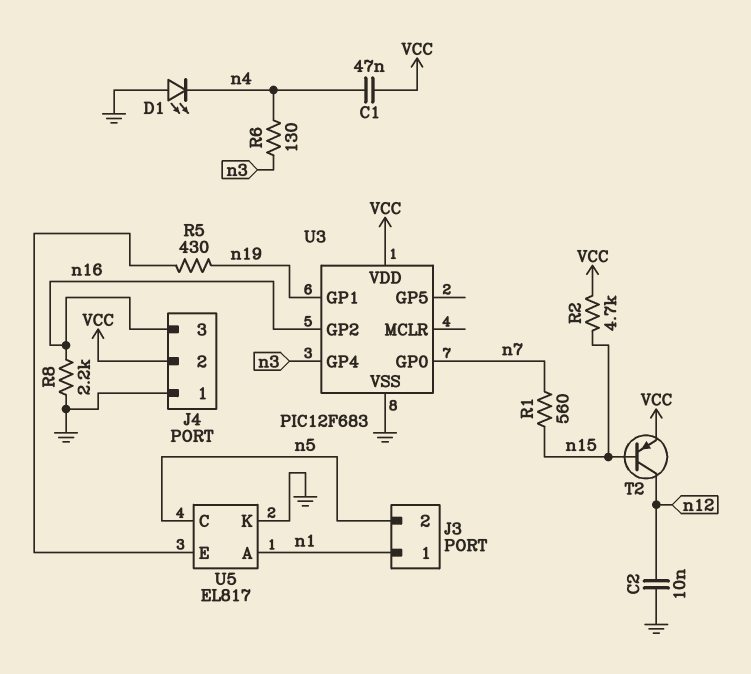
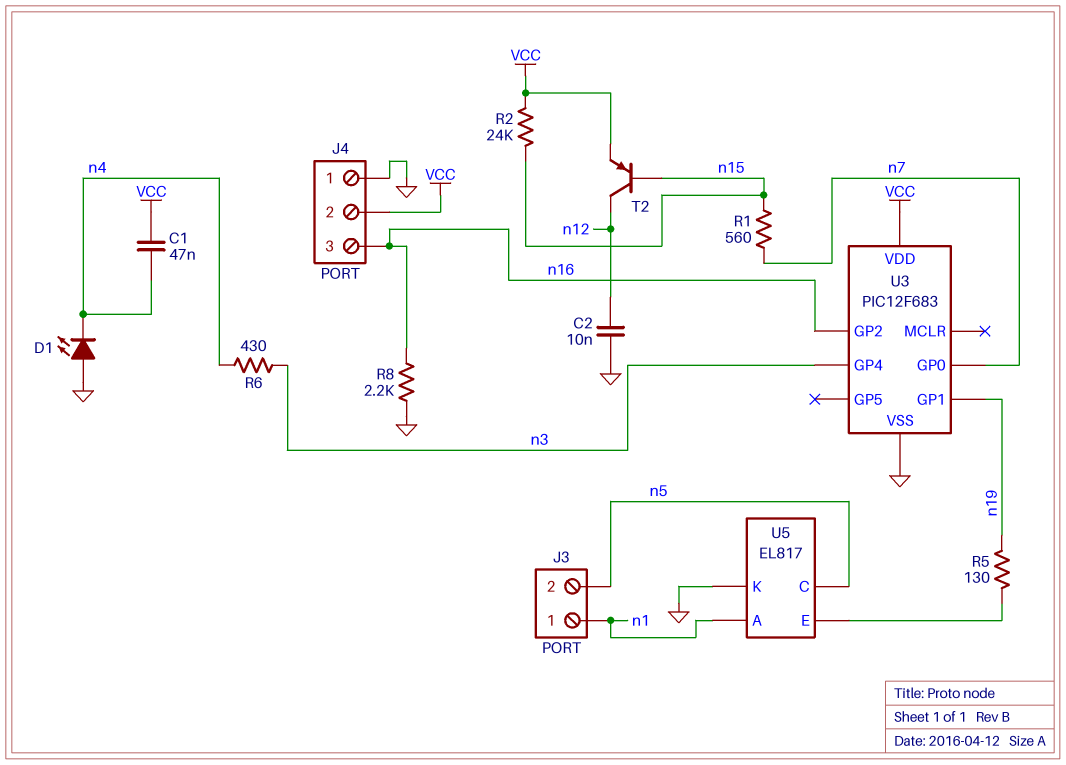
R2: 4.7k (VCC, n15) -> 24k (VCC, n15)
R5: 430 (U5/E, n19) -> 130 (U5/E, n19)
R6: 130 (n3, n4) -> 430 (n3, n4)

